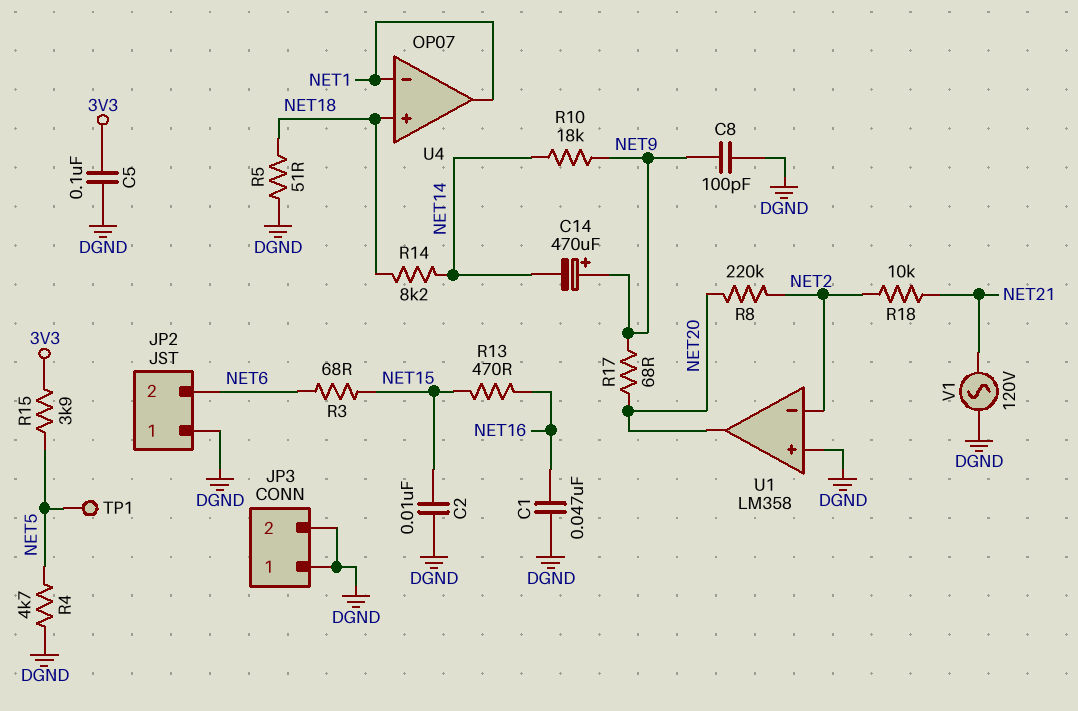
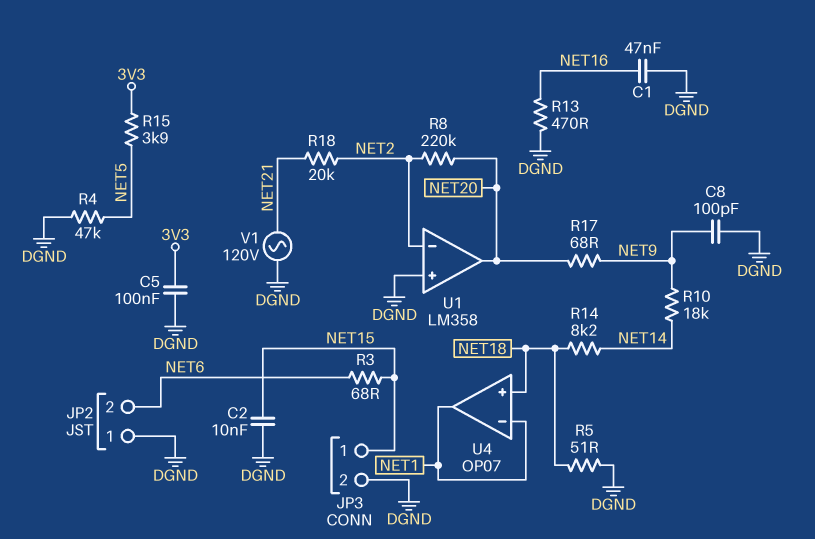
C14: 470uF (plus NET9, minus NET14) -> none
JP3 pin 1: DGND -> NET15
R4: 4.7k (DGND, NET5) -> 47k (DGND, NET5)
R13: 470 (NET15, NET16) -> 470 (DGND, NET16)
R18: 10k (NET2, NET21) -> 20k (NET2, NET21)
TP1: test point (NET5) -> none

